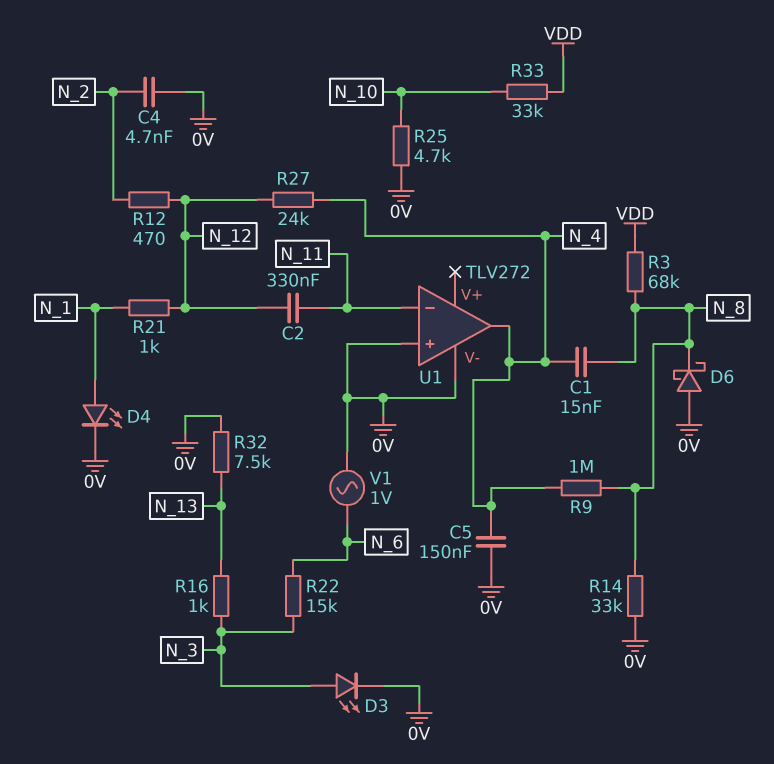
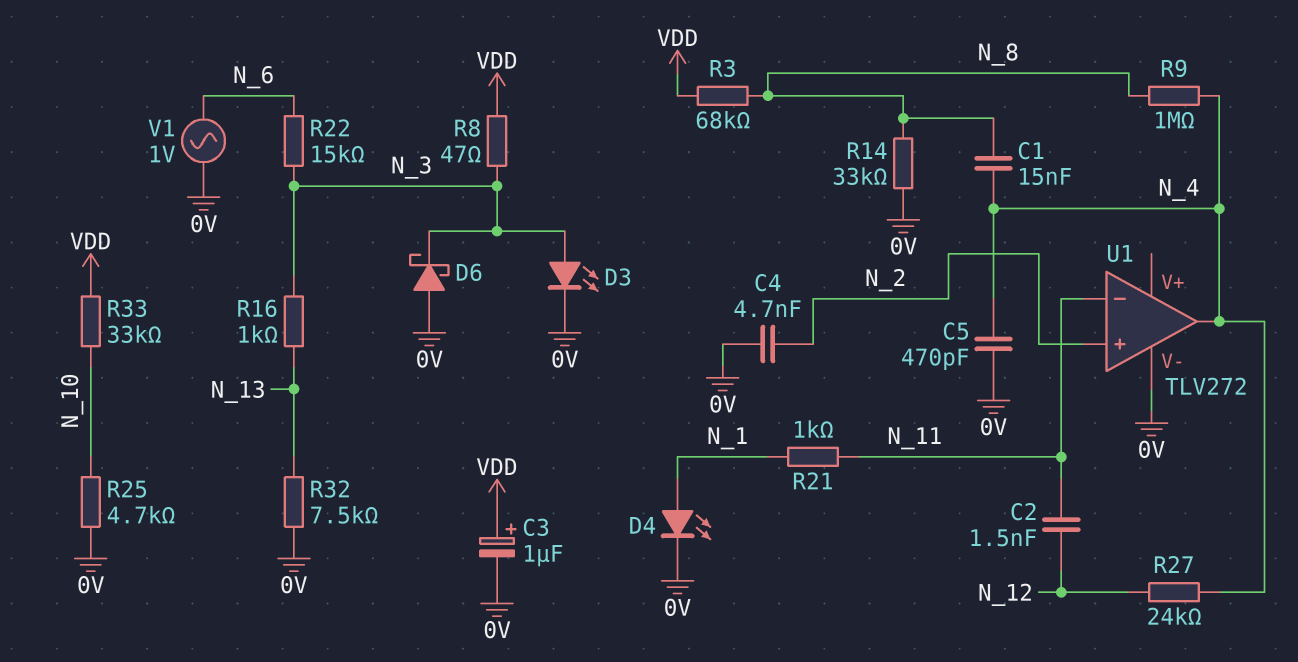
C2: 330nF (N_11, N_12) -> 1.5nF (N_11, N_12)
C3: none -> 1uF (plus VDD, minus 0V)
C5: 150nF (0V, N_4) -> 470pF (0V, N_4)
D6: schottky (A 0V, K N_8) -> schottky (A 0V, K N_3)
R8: none -> 47 (N_3, VDD)
R12: 470 (N_2, N_12) -> none
R21: 1k (N_1, N_12) -> 1k (N_1, N_11)
U1 pin in+: 0V -> N_2

